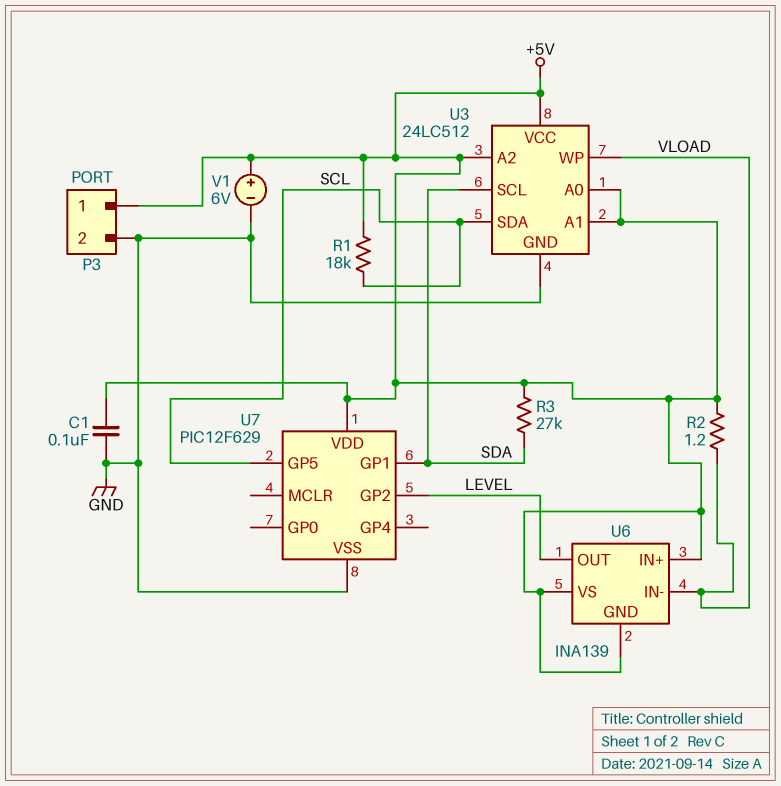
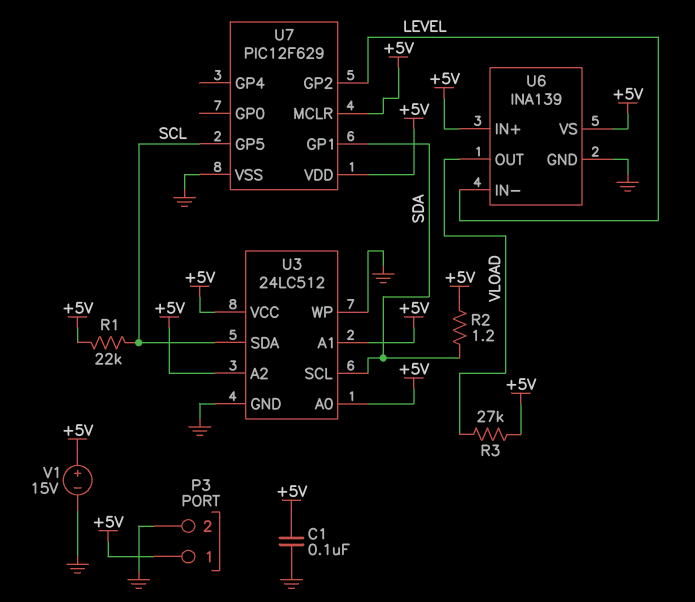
R1: 18k (+5V, SCL) -> 22k (+5V, SCL)
R2: 1.2 (+5V, VLOAD) -> 1.2 (+5V, SDA)
R3: 27k (+5V, SDA) -> 27k (+5V, VLOAD)
U3 pin WP: VLOAD -> GND
U6 pin GND: +5V -> GND
U6 pin IN-: VLOAD -> LEVEL
U6 pin OUT: LEVEL -> VLOAD
U7 pin MCLR: none -> +5V
V1: 6V (plus +5V, minus GND) -> 15V (plus +5V, minus GND)

